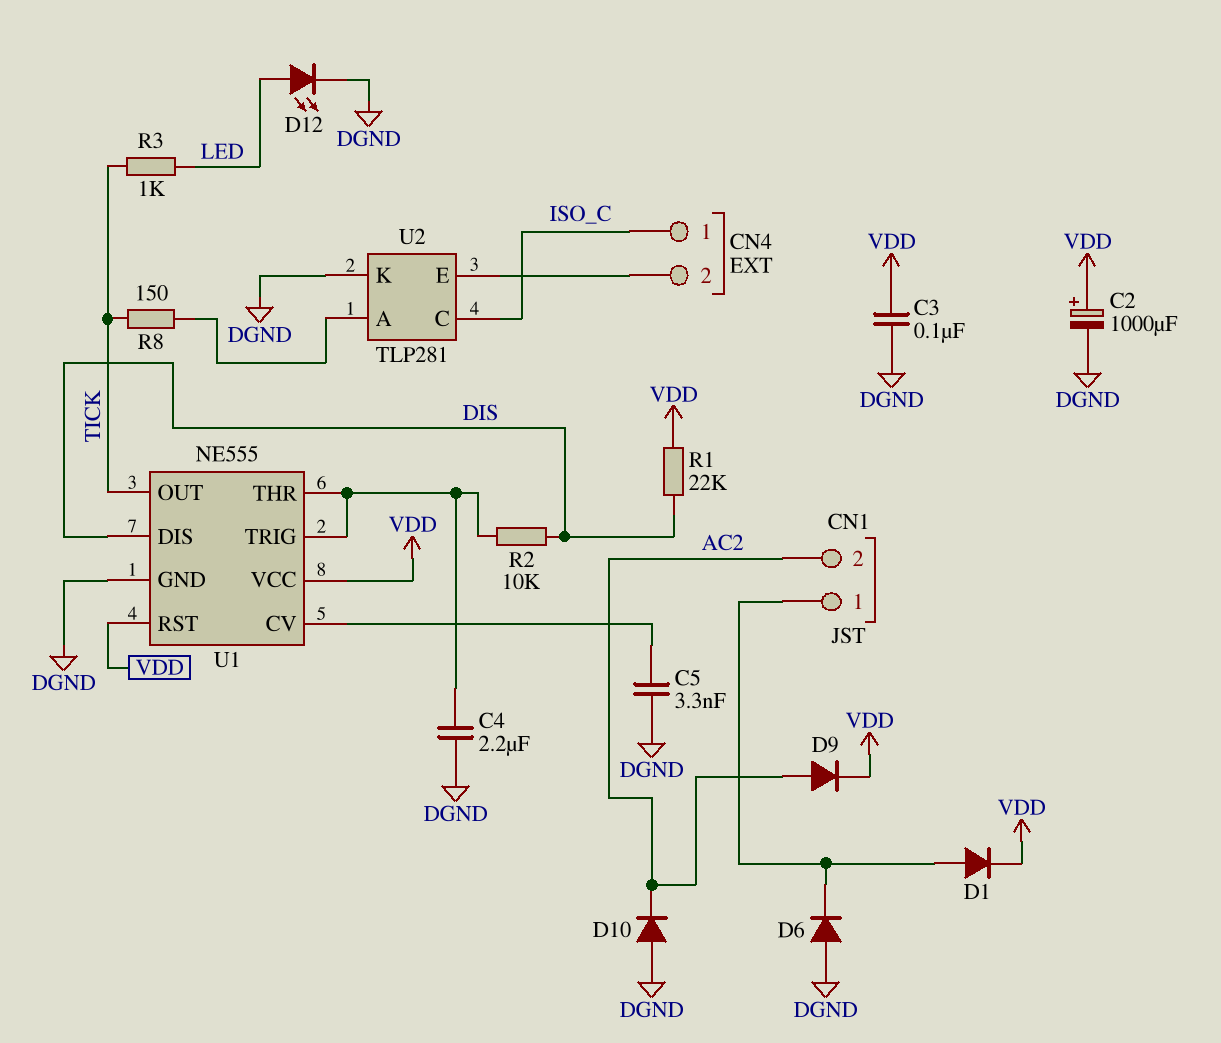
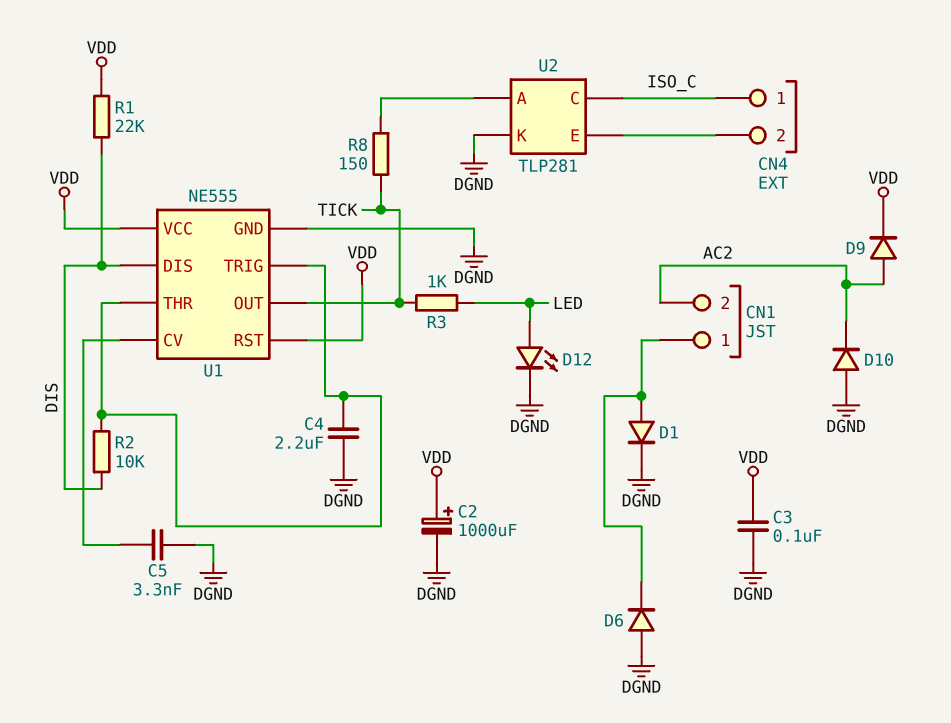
D1: diode (A CN1/1, K VDD) -> diode (A CN1/1, K DGND)

